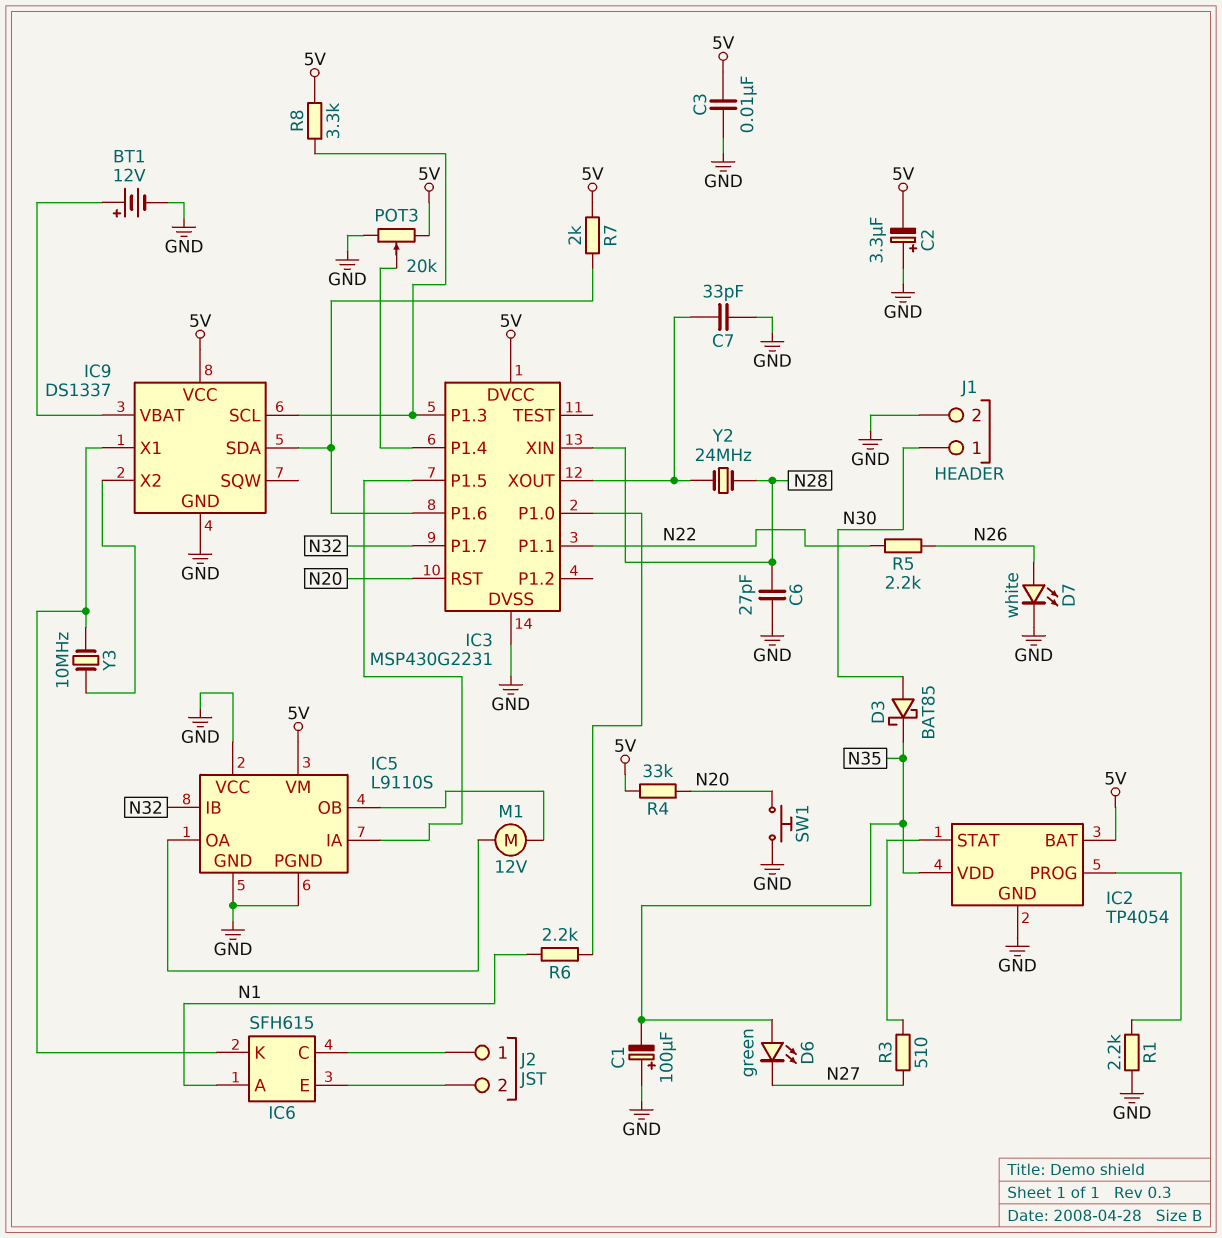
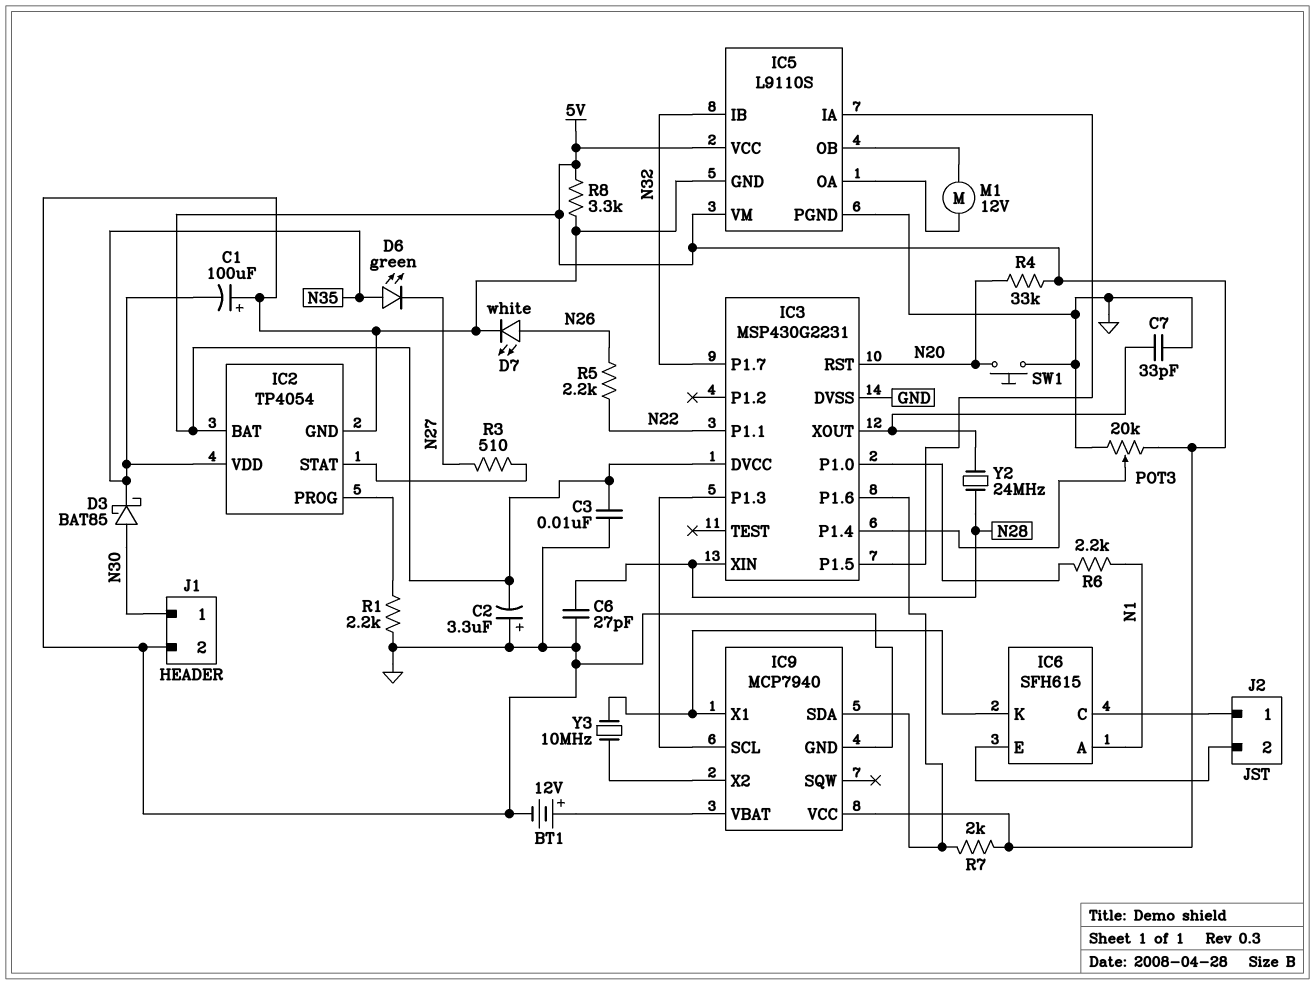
IC5 pin VCC: GND -> 5V
IC9: DS1337 -> MCP7940
R8: 3.3k (5V, IC3/P1.3) -> 3.3k (5V, GND)

